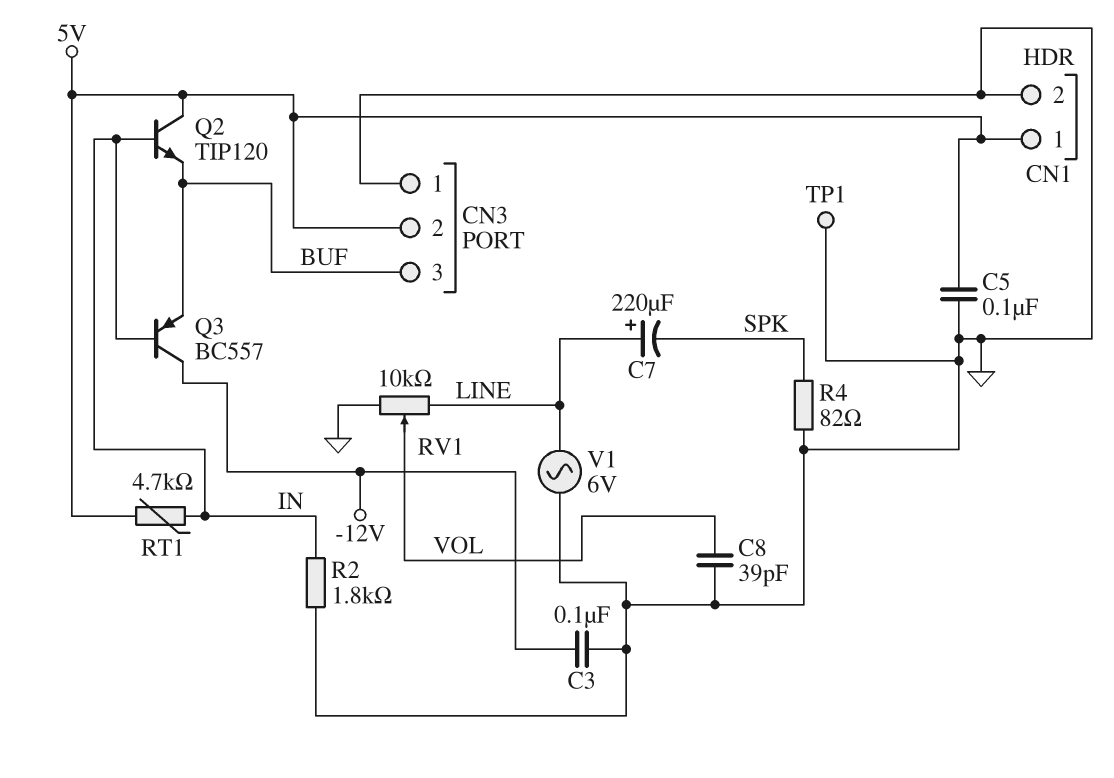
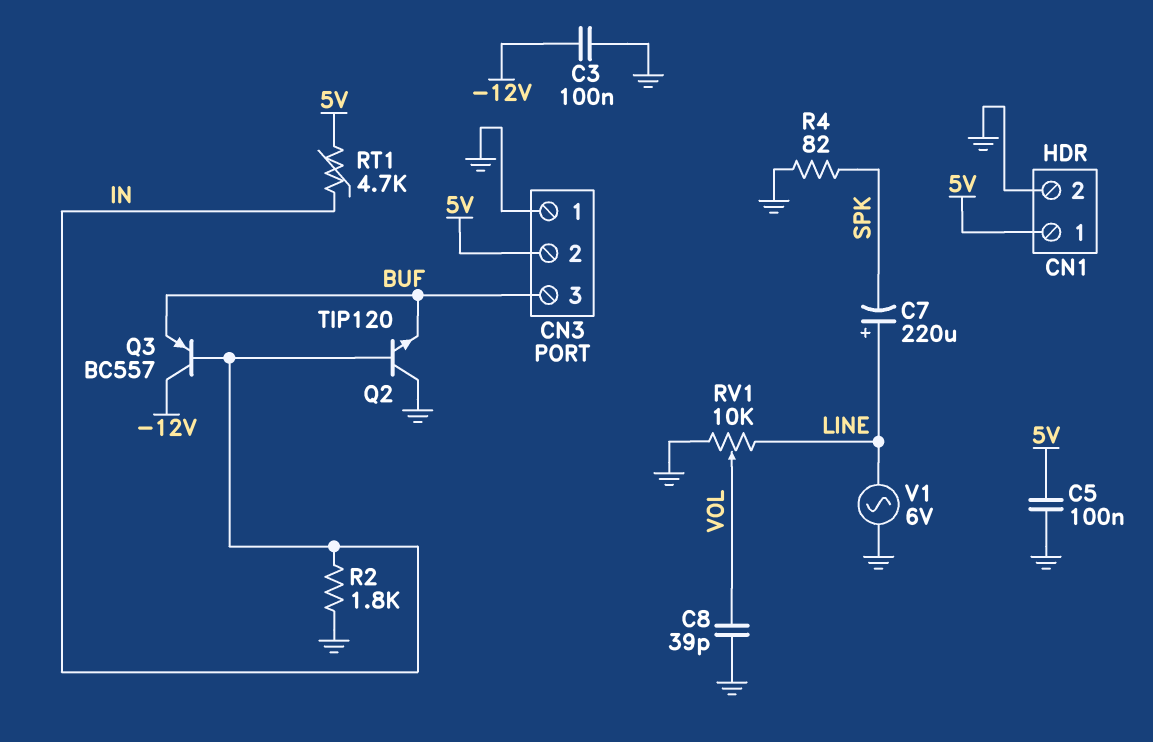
Q2: NPN TIP120 (B IN, C 5V, E BUF) -> NPN TIP120 (B IN, C GND, E BUF)
TP1: test point (GND) -> none

